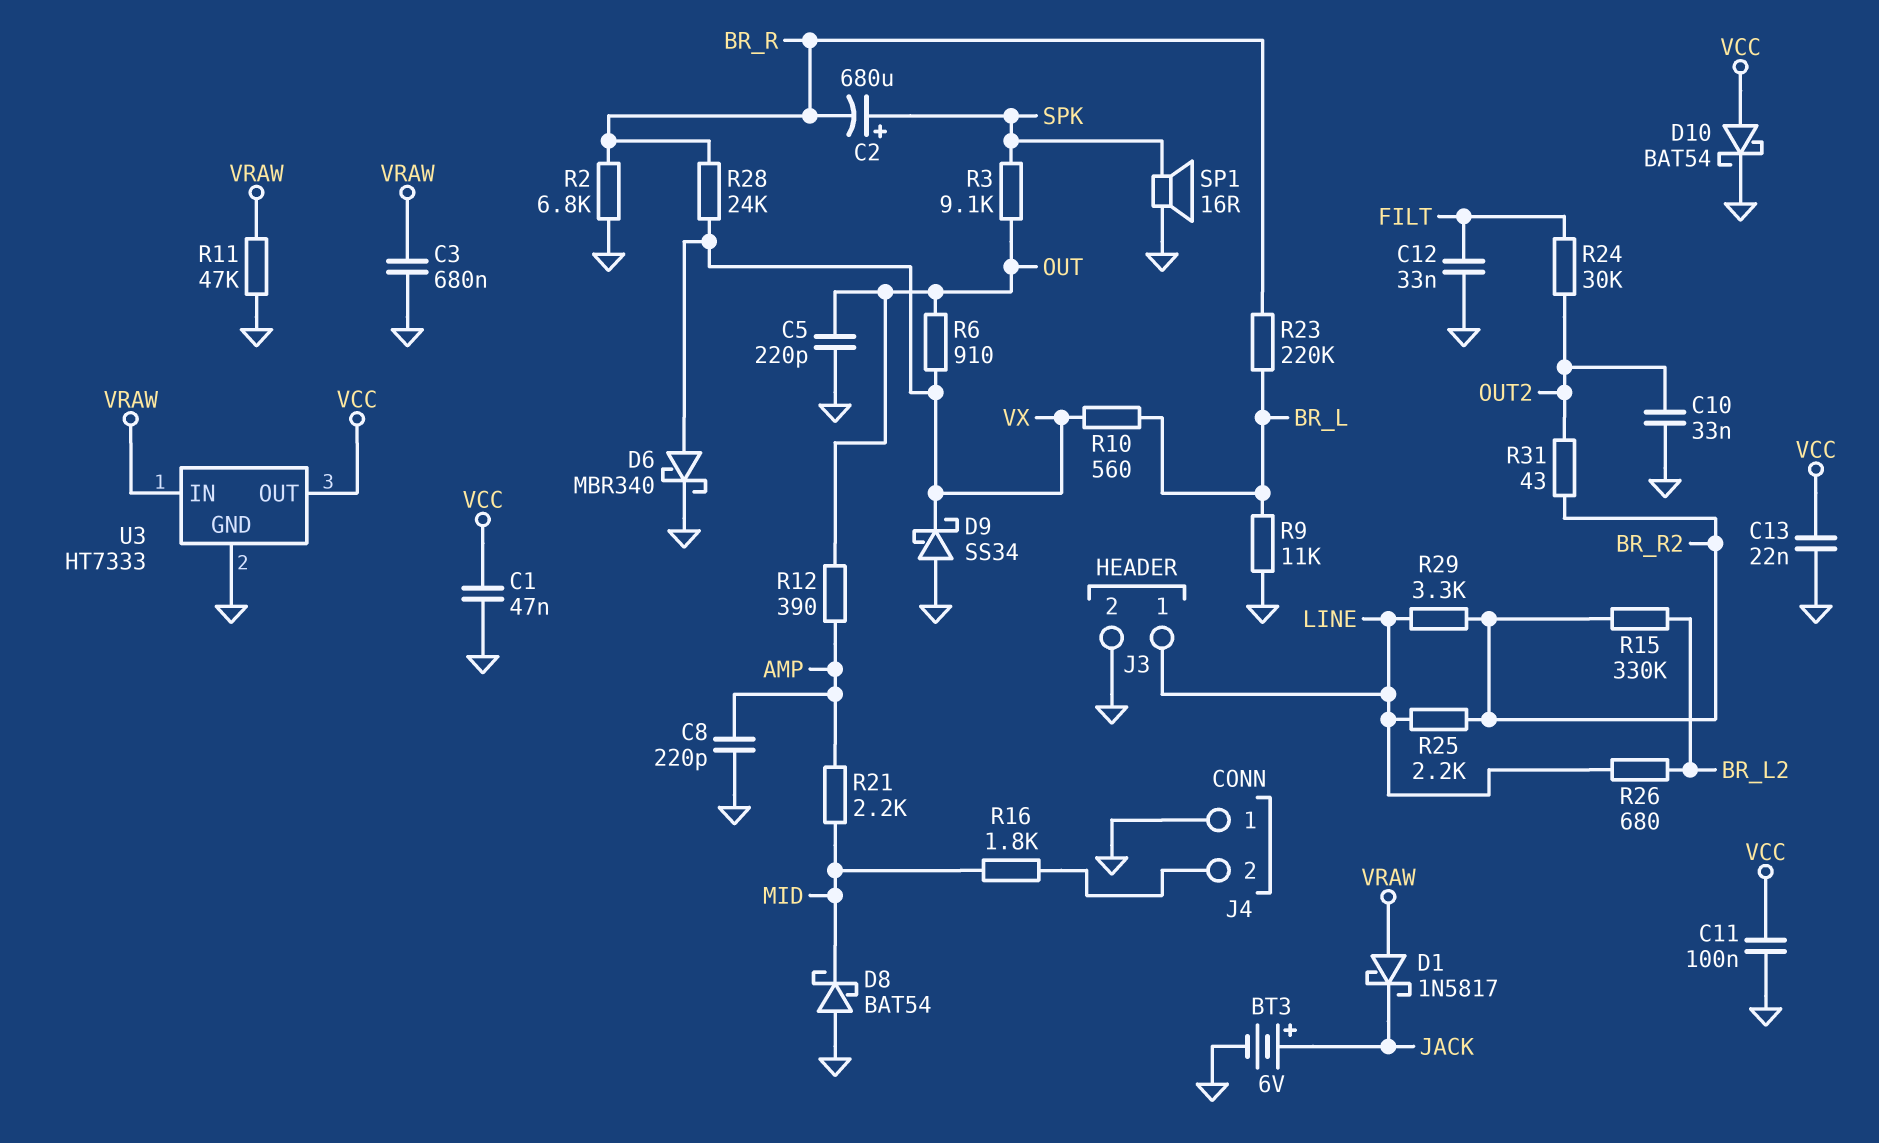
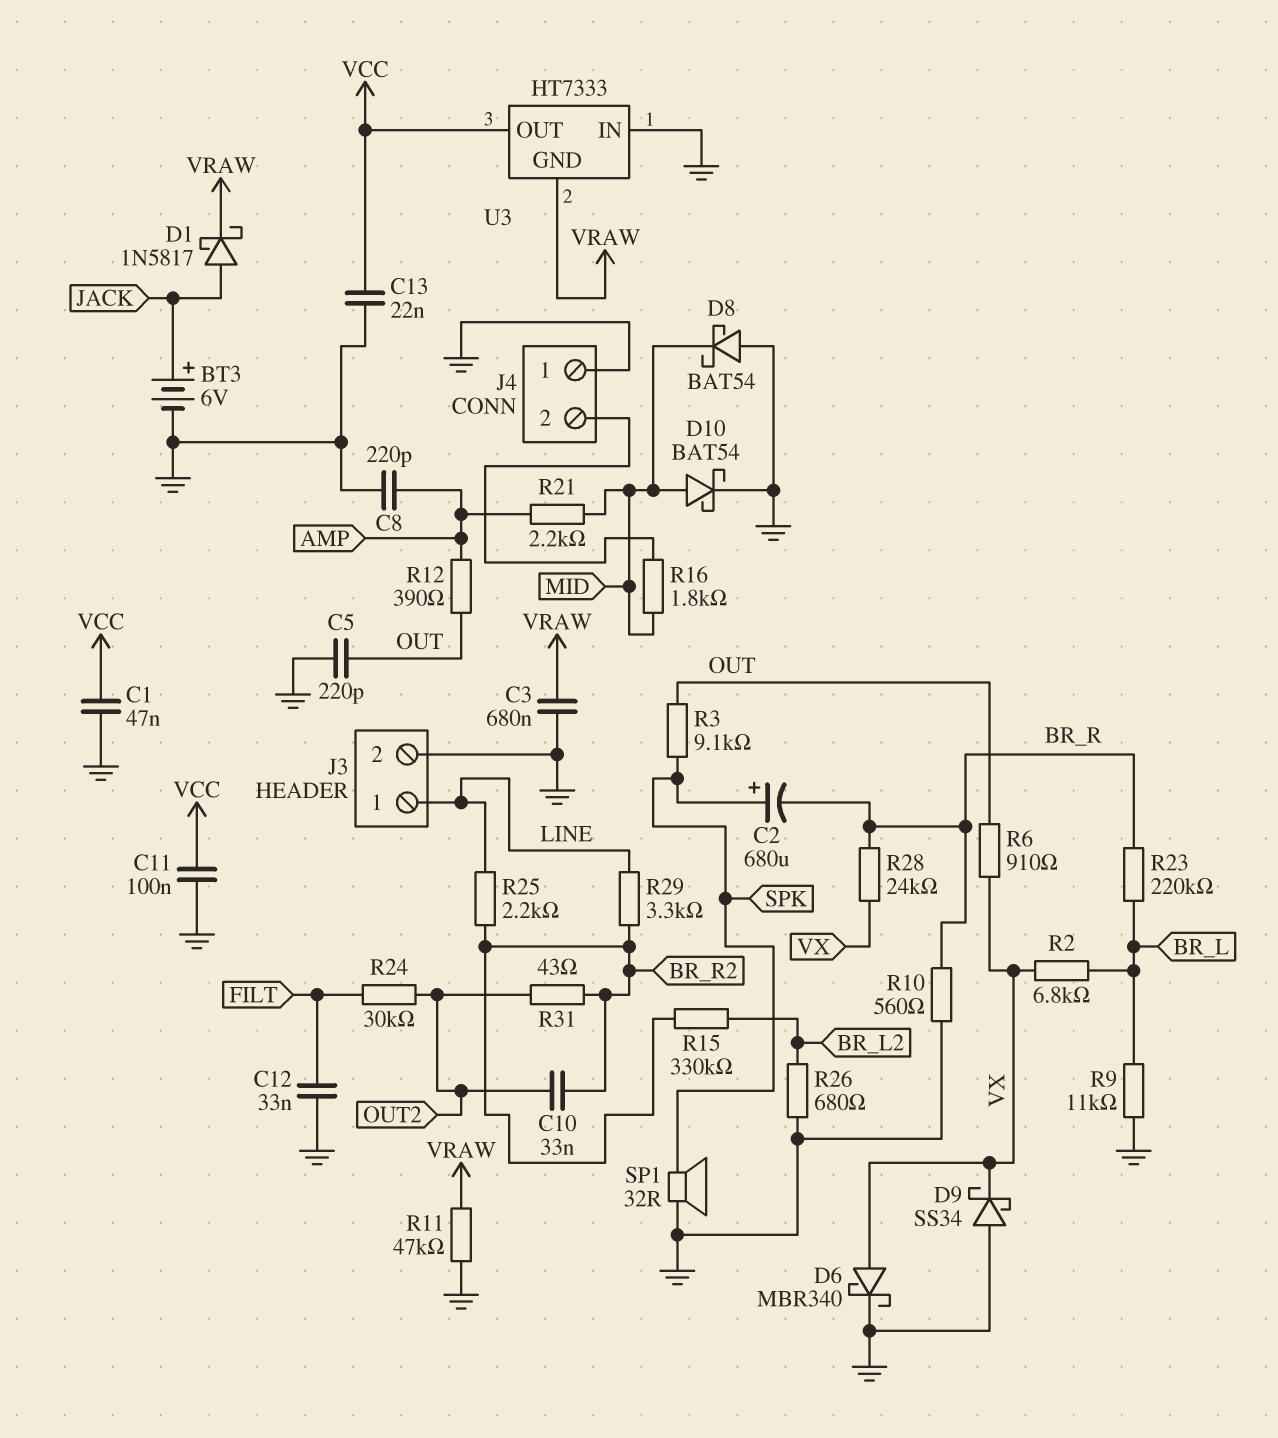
C10: 33nF (GND, OUT2) -> 33nF (BR_R2, OUT2)
D1: schottky 1N5817 (A VRAW, K JACK) -> schottky 1N5817 (A JACK, K VRAW)
D10: schottky BAT54 (A VCC, K GND) -> schottky BAT54 (A MID, K GND)
R2: 6.8k (BR_R, GND) -> 6.8k (BR_L, VX)
R10: 560 (BR_L, VX) -> 560 (BR_R, GND)
R26: 680 (BR_L2, LINE) -> 680 (BR_L2, GND)
SP1: speaker 16R (GND, SPK) -> speaker 32R (GND, SPK)
U3 pin GND: GND -> VRAW
U3 pin IN: VRAW -> GND

